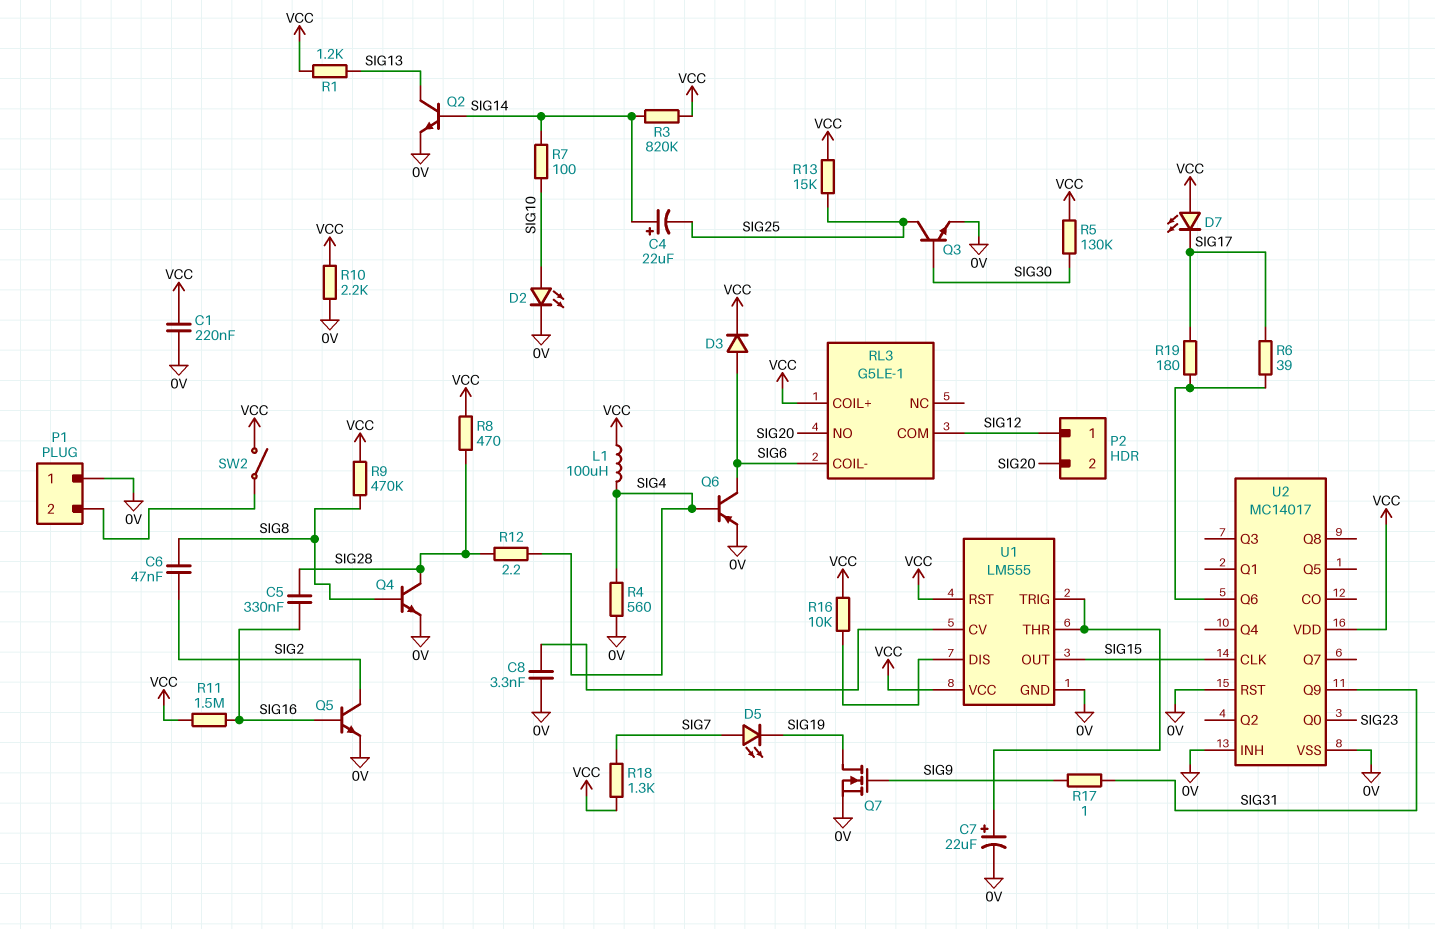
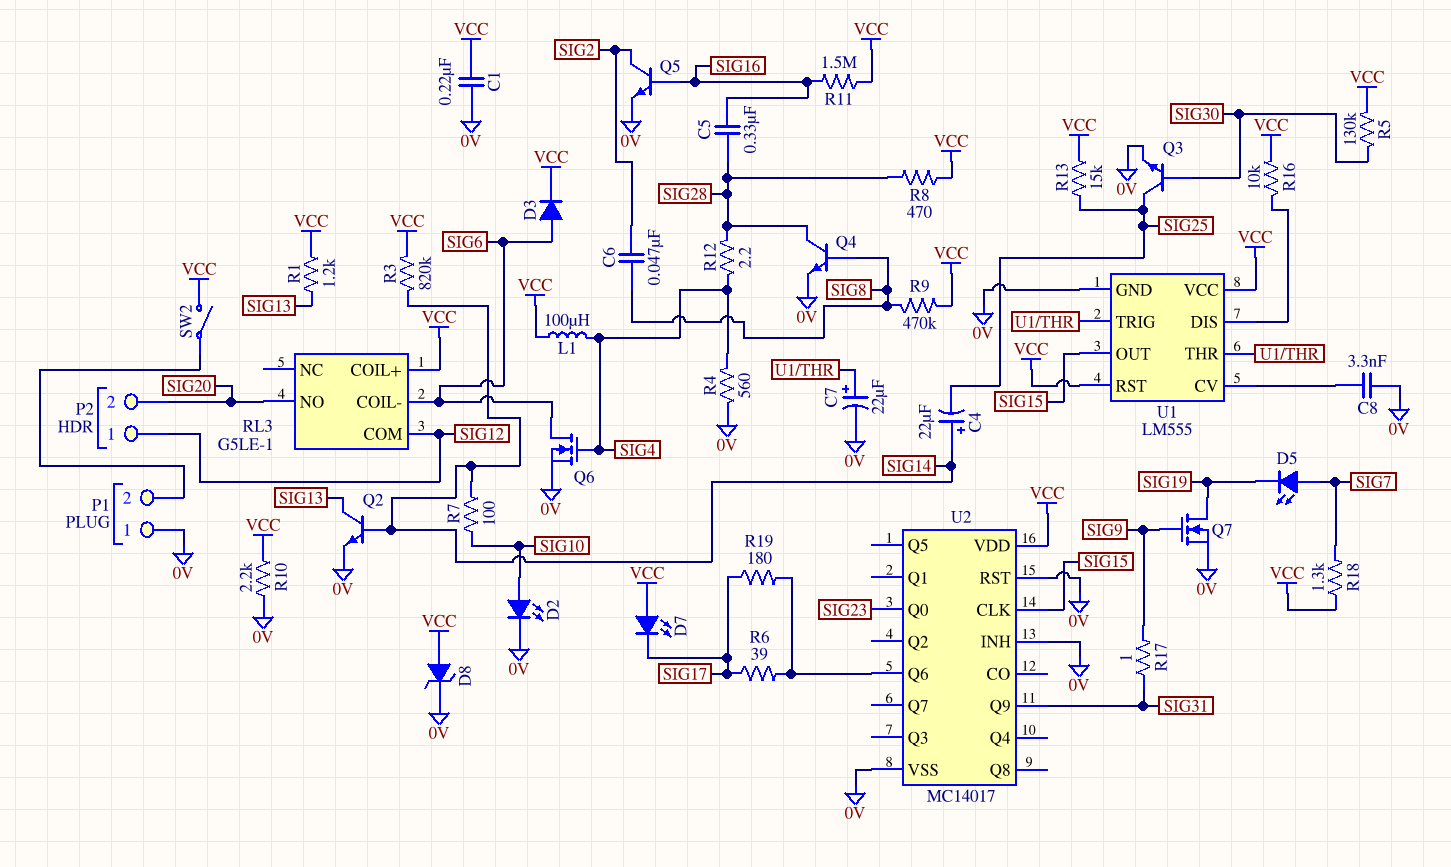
D8: none -> zener (A VCC, K 0V)
Q6: PNP (B SIG4, C SIG6, E 0V) -> NMOS (G SIG4, D SIG6, S 0V)

